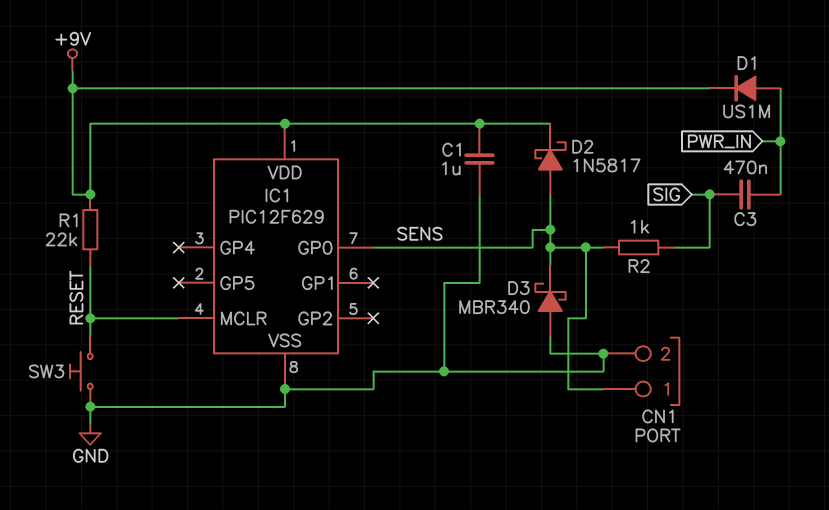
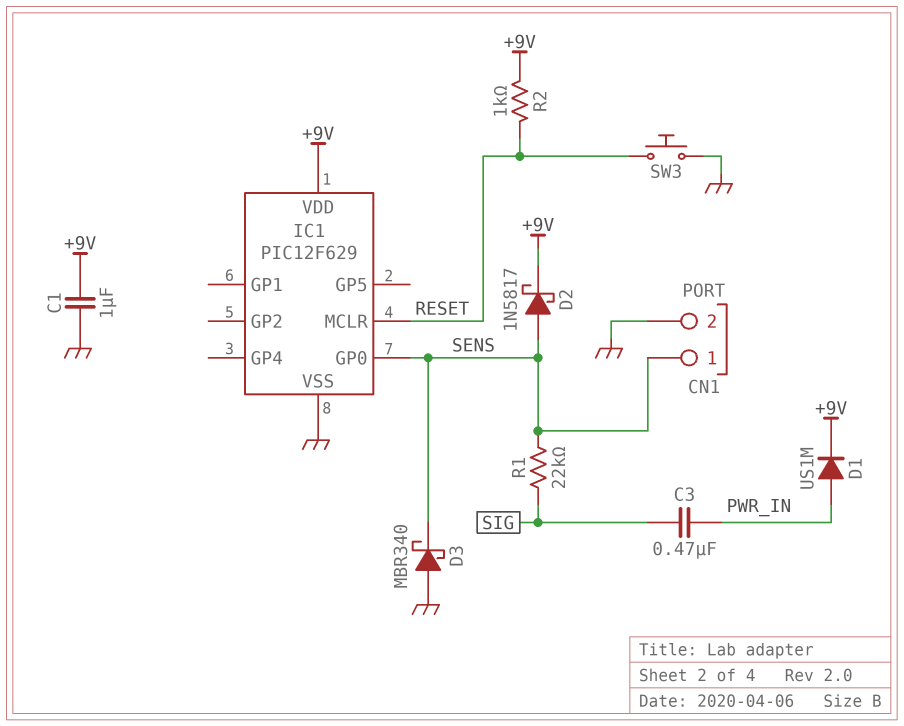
R1: 22k (+9V, RESET) -> 22k (SENS, SIG)
R2: 1k (SENS, SIG) -> 1k (+9V, RESET)

